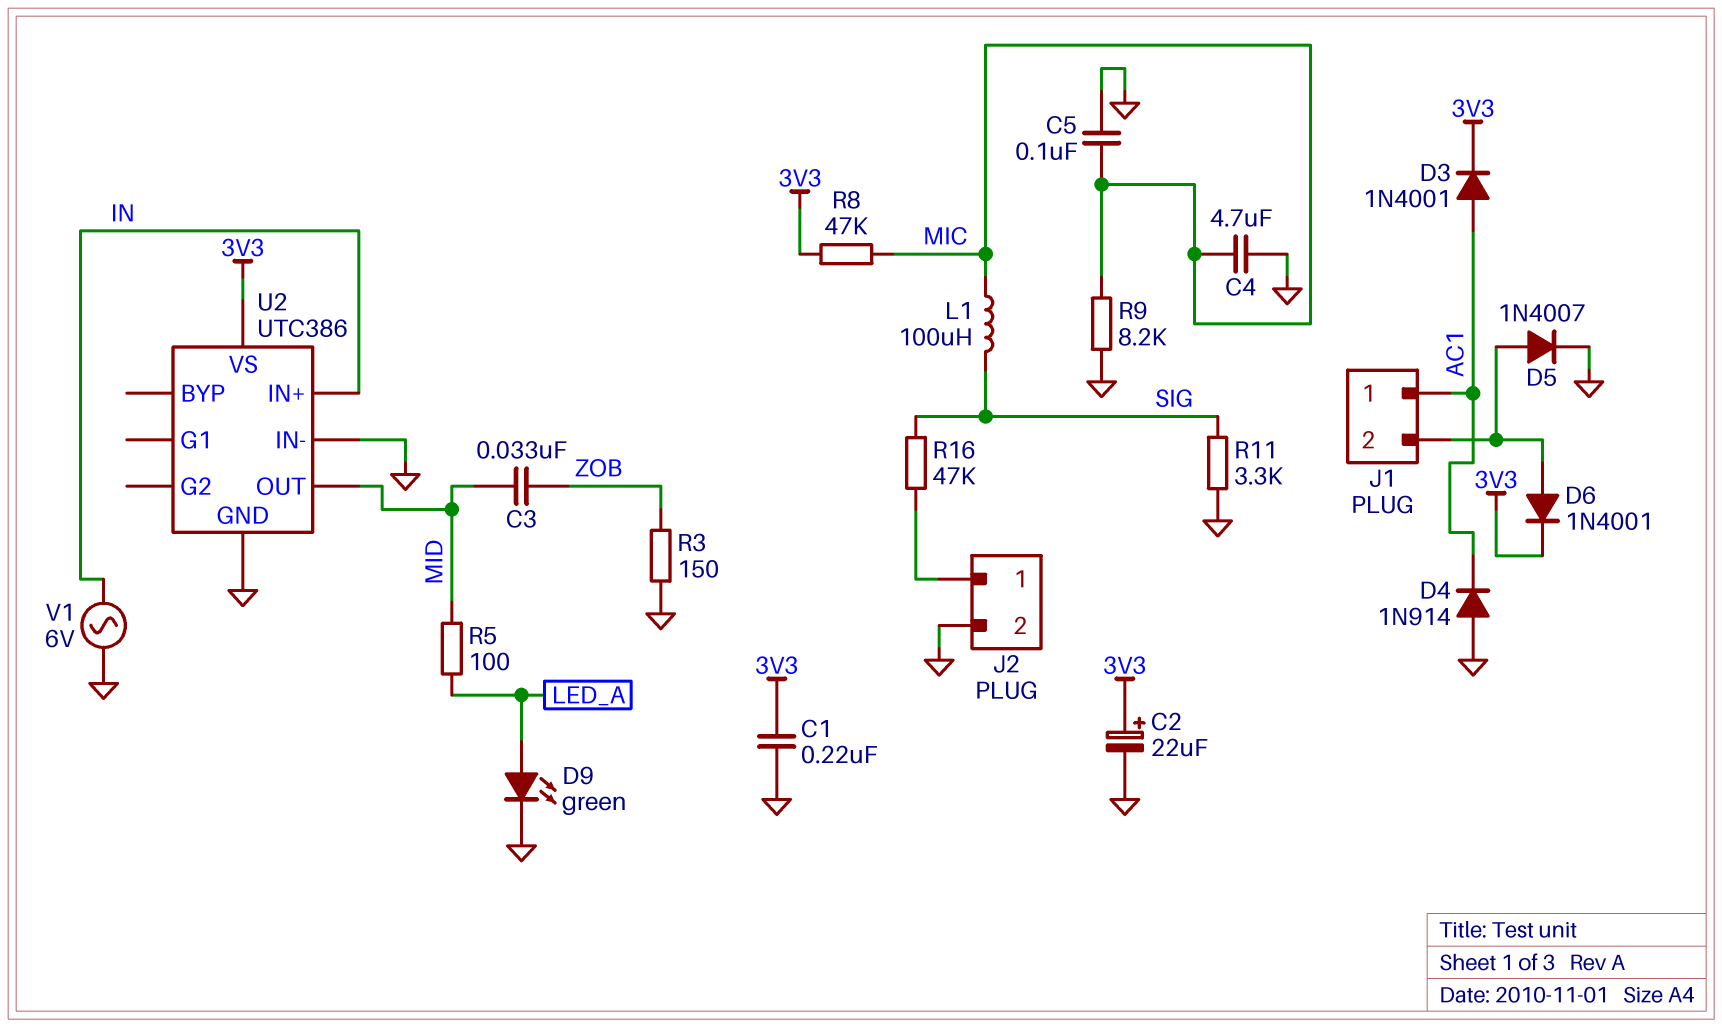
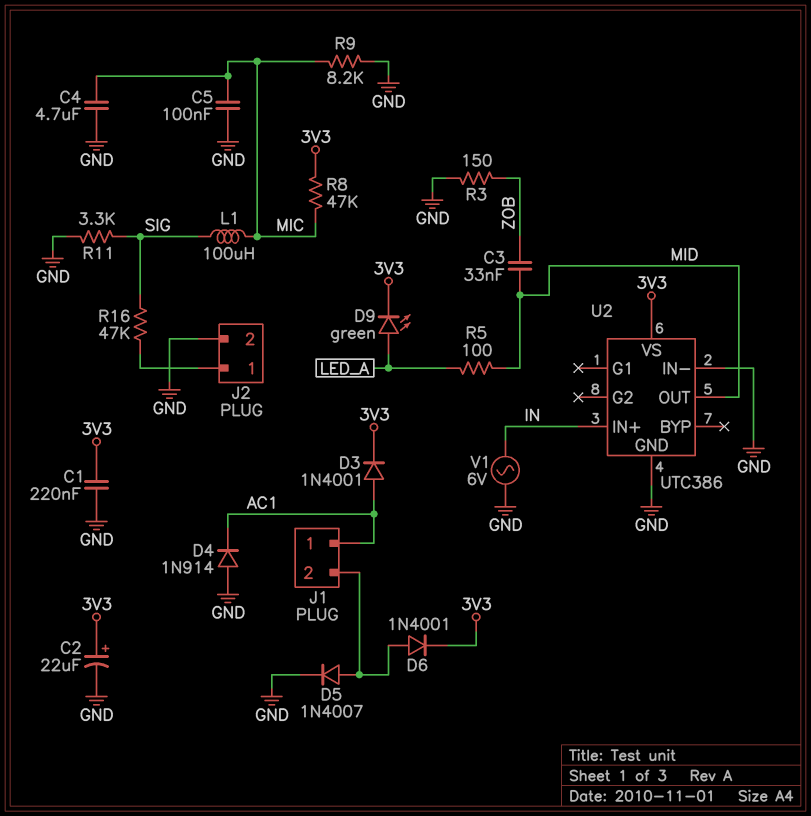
D9: LED green (A LED_A, K GND) -> LED green (A LED_A, K 3V3)

